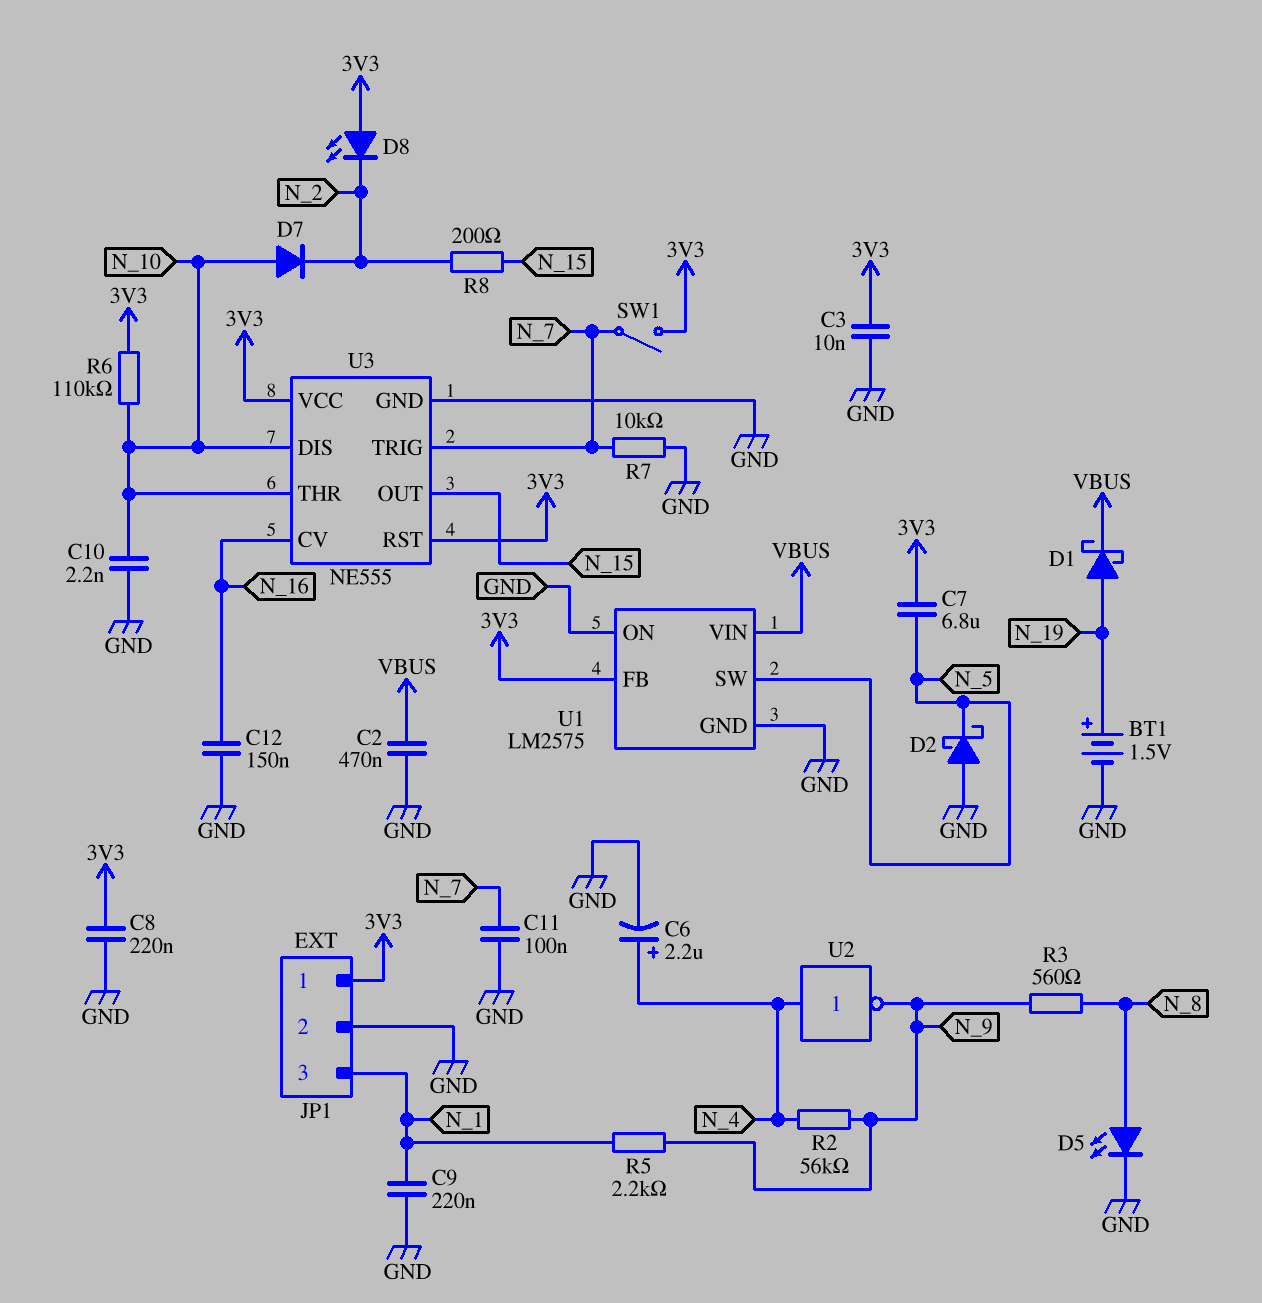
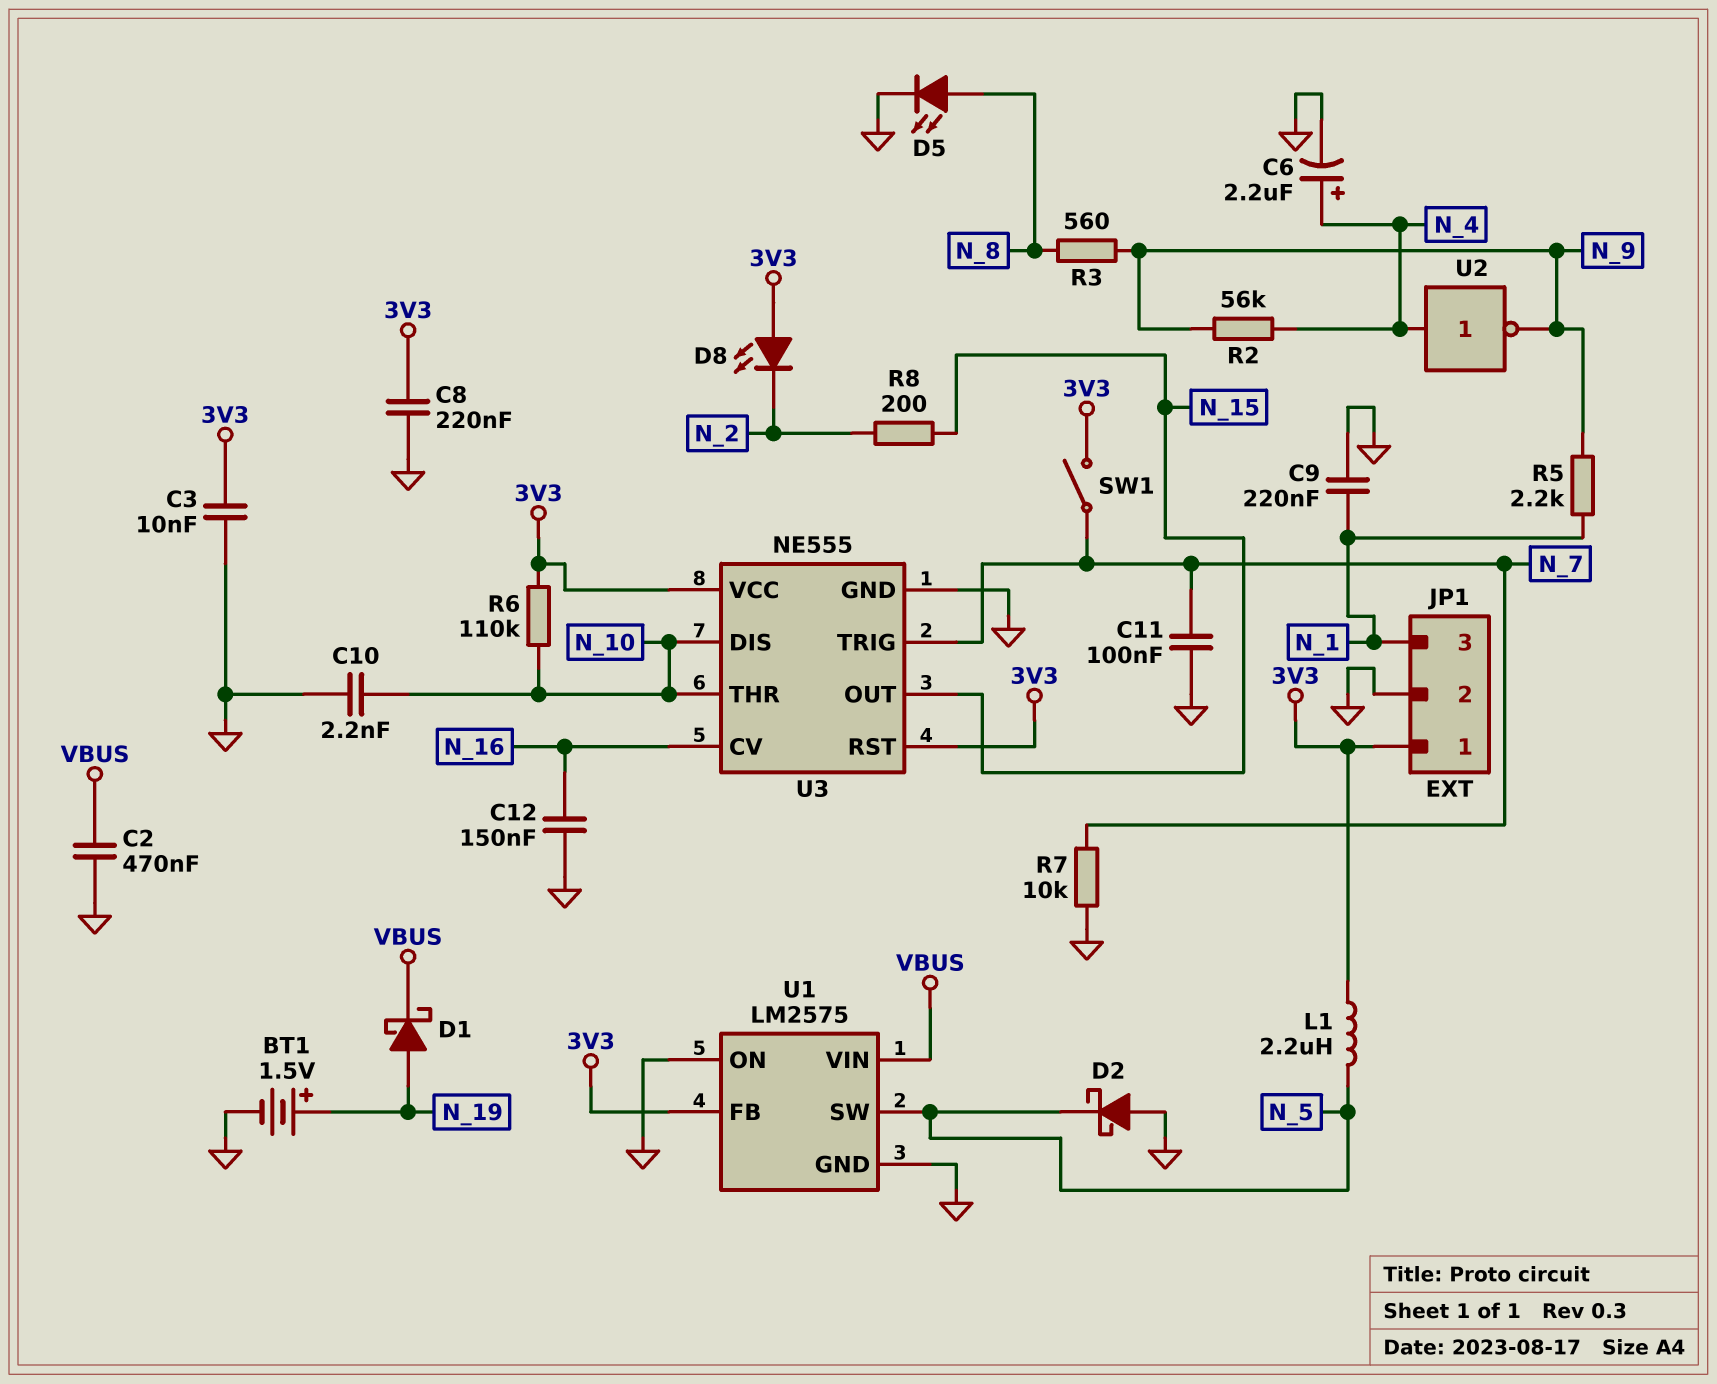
C7: 6.8uF (3V3, N_5) -> none
D7: diode (A N_10, K N_2) -> none
L1: none -> 2.2uH (3V3, N_5)

